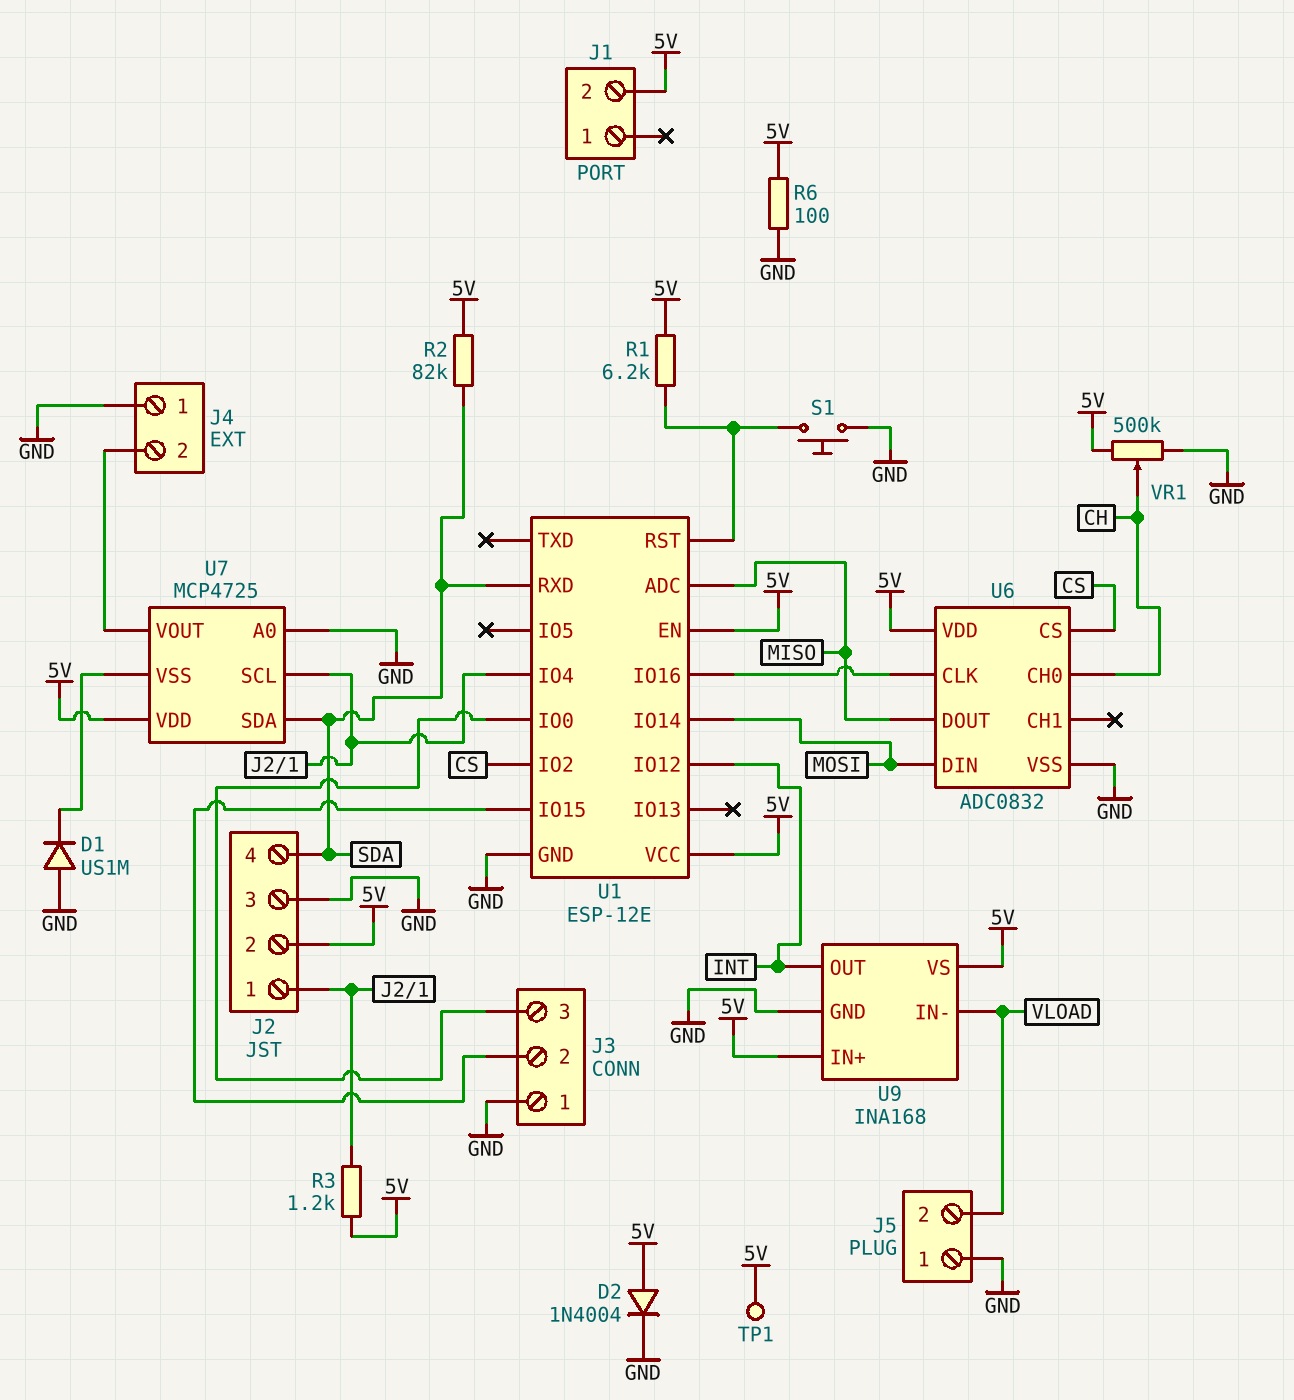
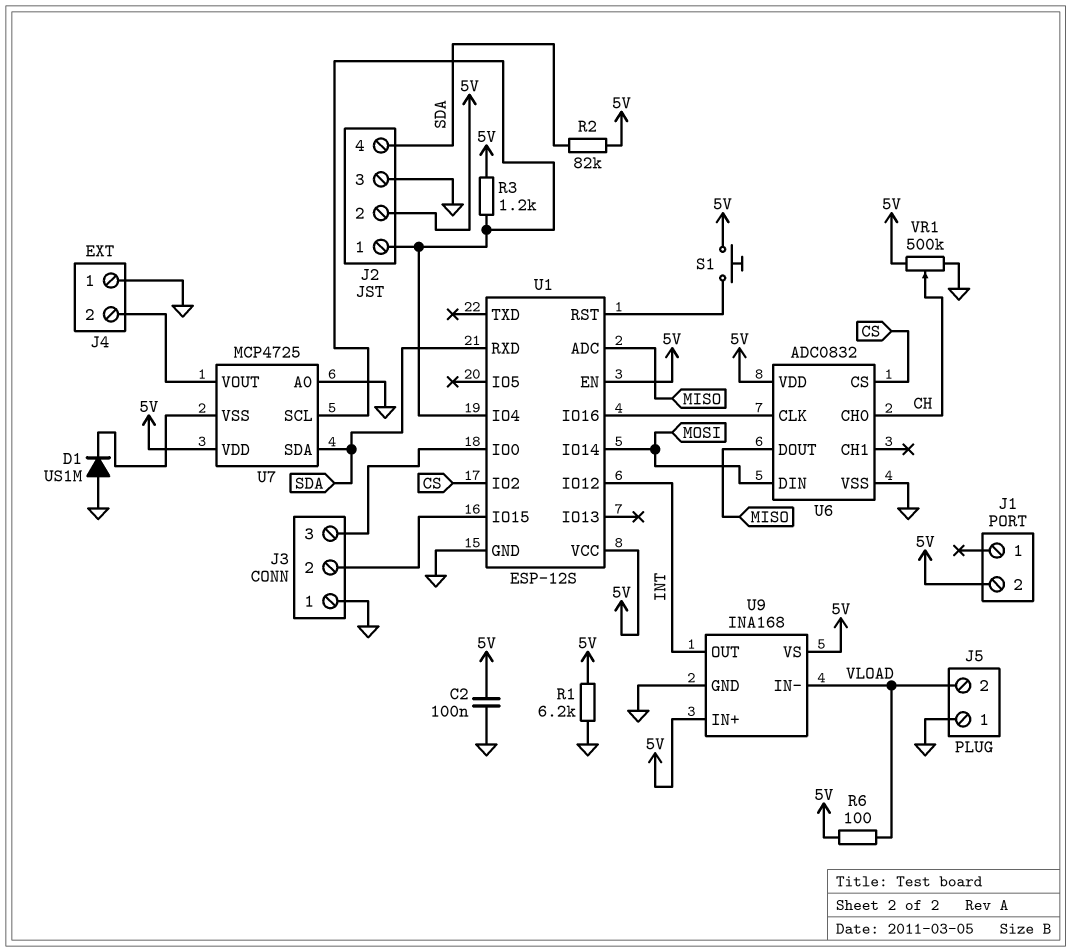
C2: none -> 100nF (5V, GND)
D2: diode 1N4004 (A 5V, K GND) -> none
R1: 6.2k (5V, U1/RST) -> 6.2k (5V, GND)
R6: 100 (5V, GND) -> 100 (5V, VLOAD)
S1: button (GND, U1/RST) -> button (5V, U1/RST)
TP1: test point (5V) -> none
U1: ESP-12E -> ESP-12S

